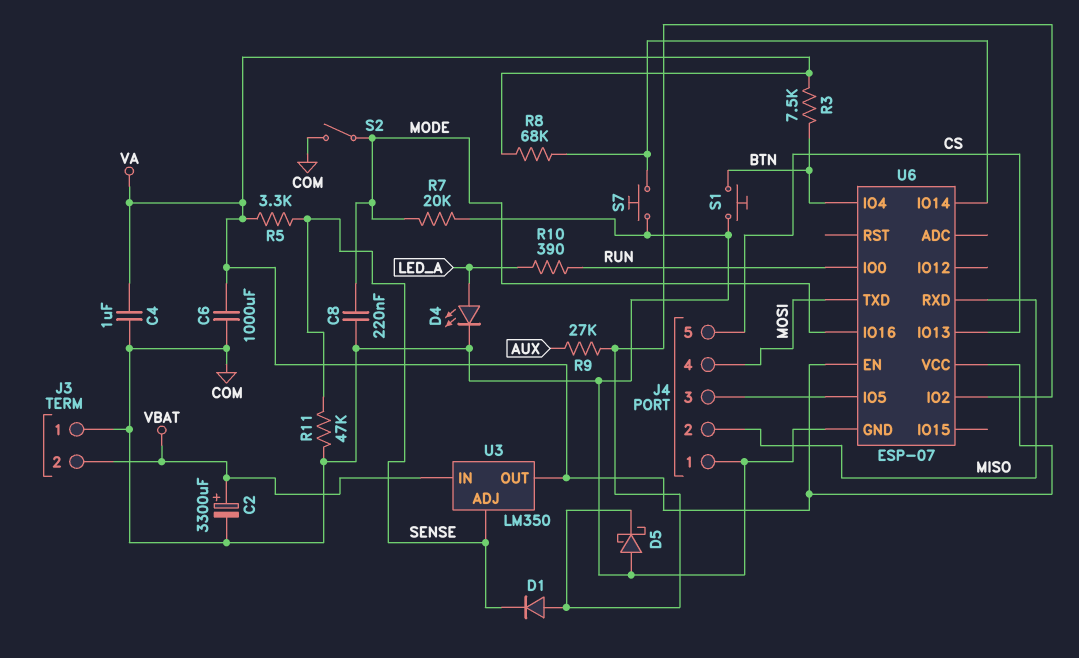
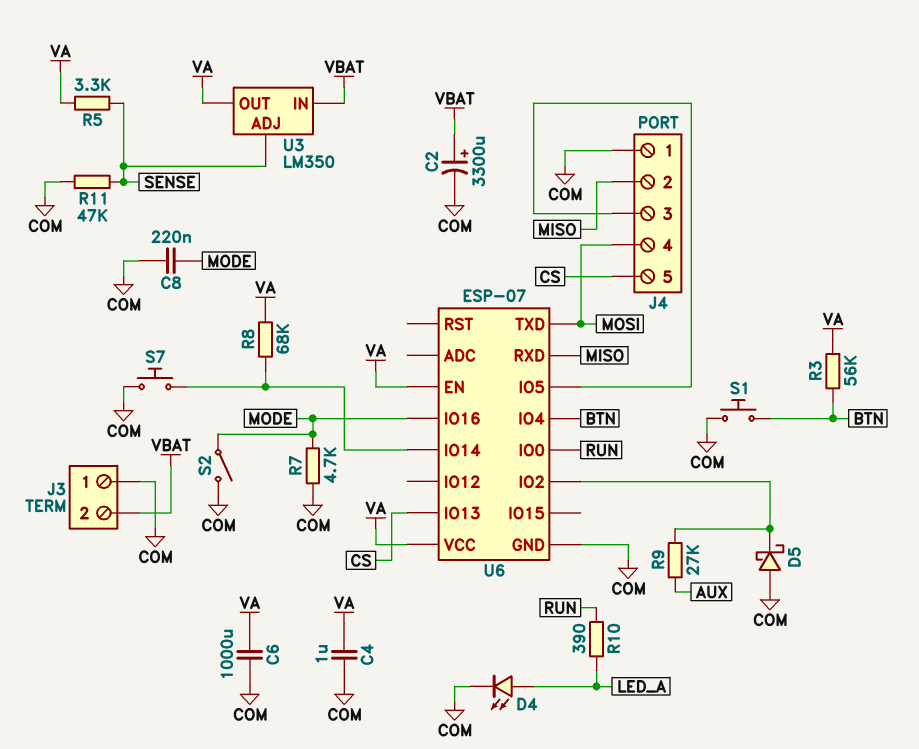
D1: diode (A U6/IO2, K SENSE) -> none
R3: 7.5k (BTN, VA) -> 56k (BTN, VA)
R7: 20k (COM, MODE) -> 4.7k (COM, MODE)

